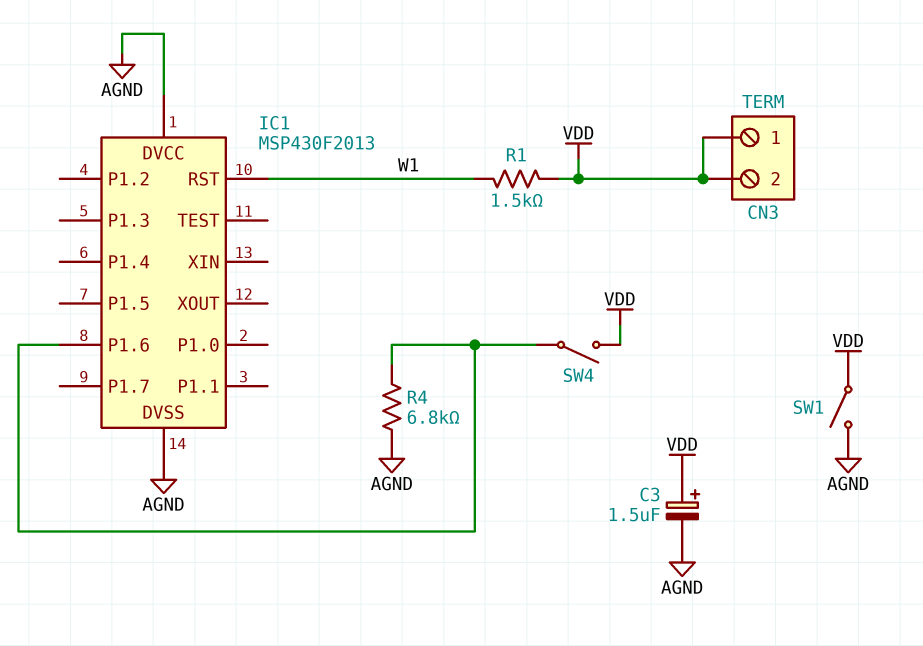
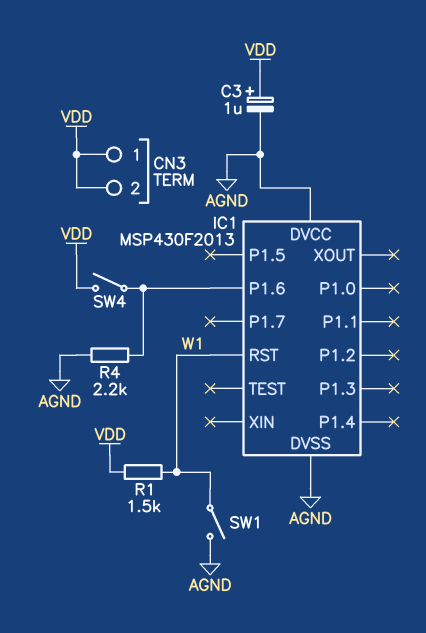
C3: 1.5uF (plus VDD, minus AGND) -> 1uF (plus VDD, minus AGND)
R4: 6.8k (AGND, IC1/P1.6) -> 2.2k (AGND, IC1/P1.6)
SW1: switch (AGND, VDD) -> switch (AGND, W1)

